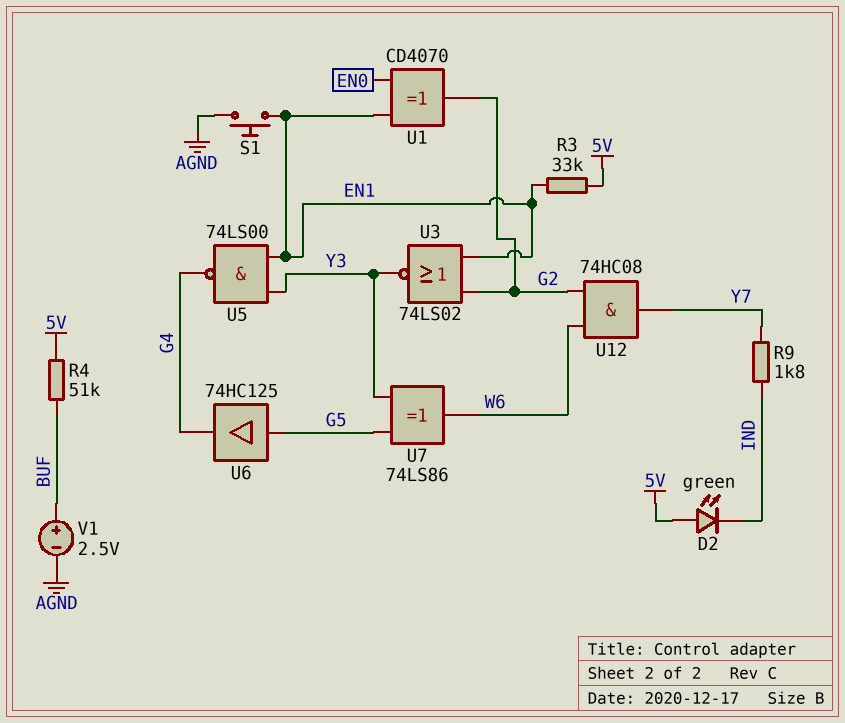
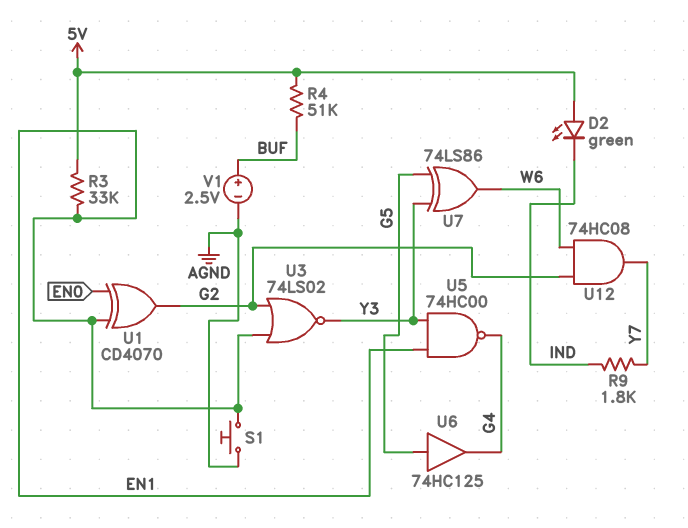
U5: NAND 74LS00 (in EN1, in Y3, out G4) -> NAND 74HC00 (in EN1, in Y3, out G4)

